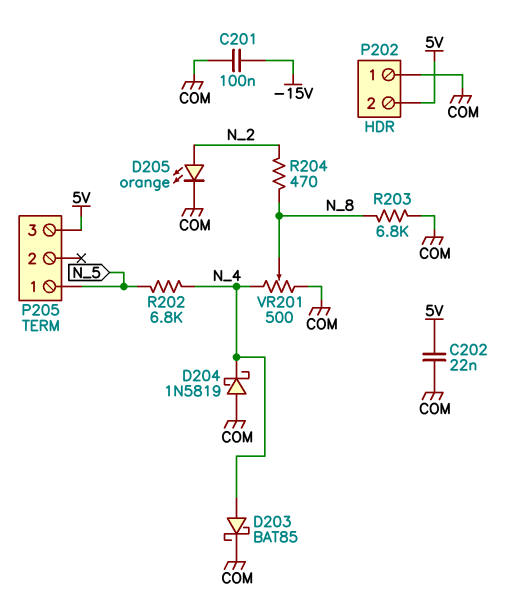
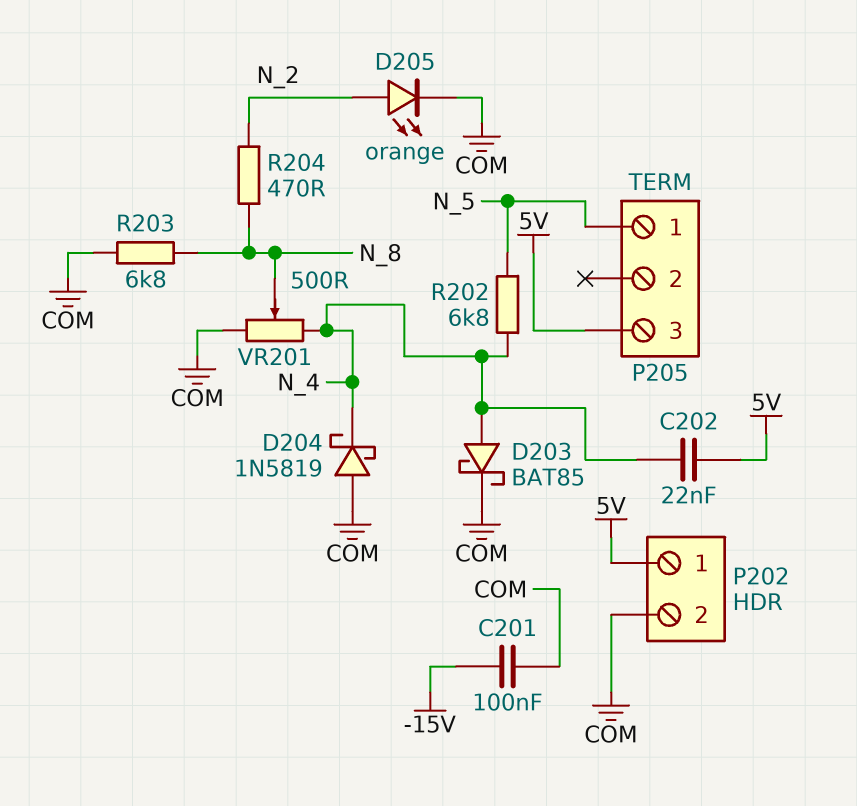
C202: 22nF (5V, COM) -> 22nF (5V, N_4)
P202 pin 1: COM -> 5V
P202 pin 2: 5V -> COM

